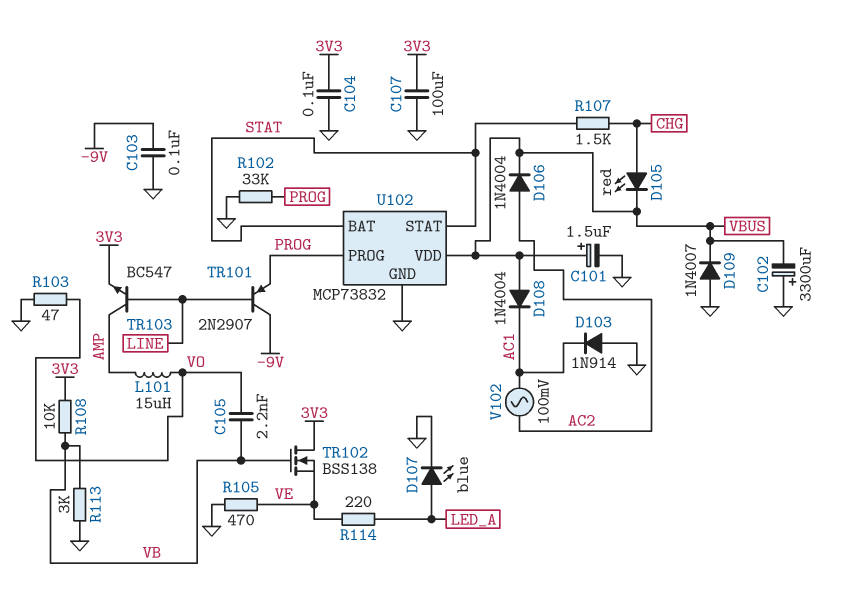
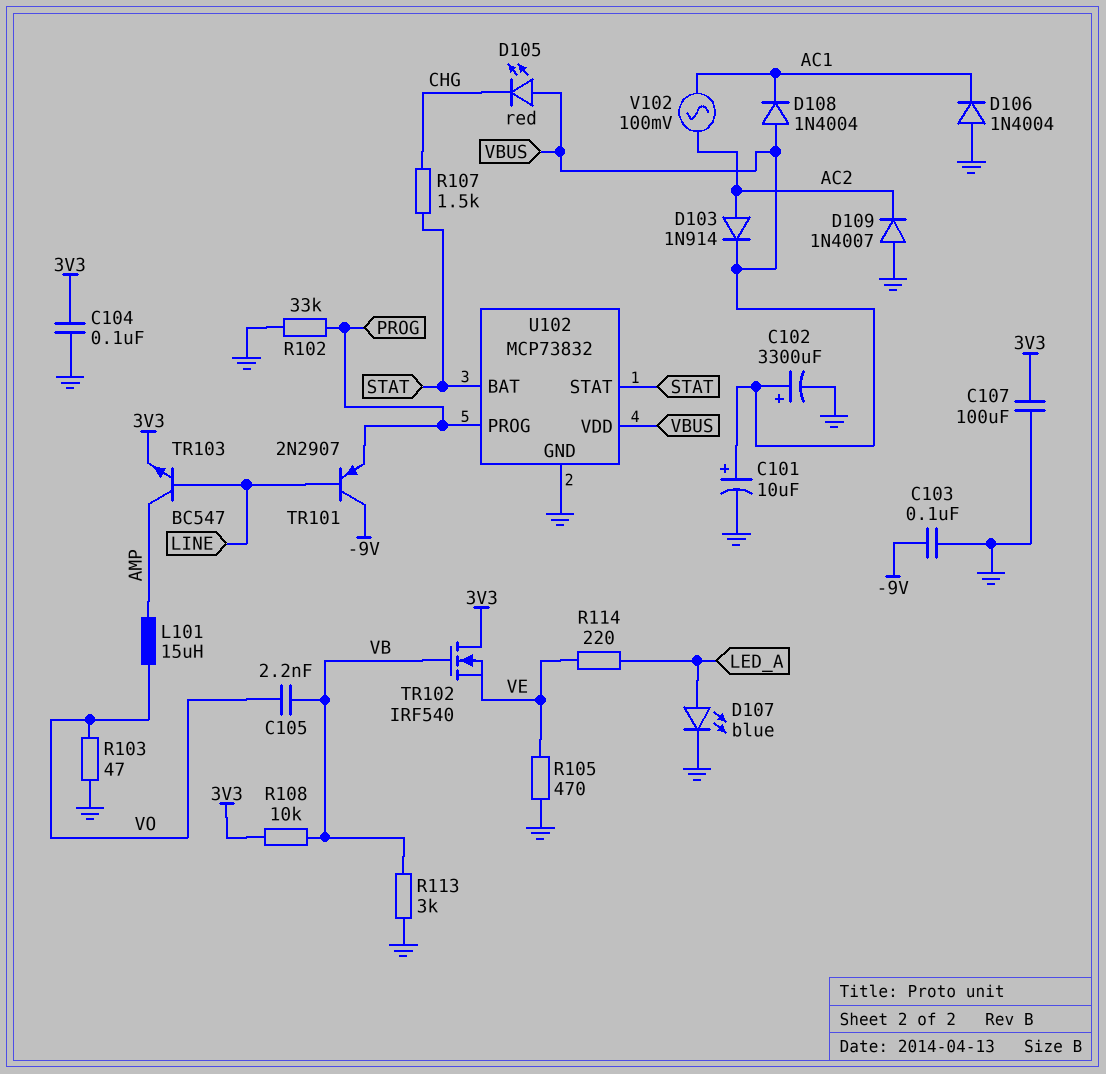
C101: 1.5uF (plus VBUS, minus GND) -> 10uF (plus VBUS, minus GND)
C102: 3300uF (plus GND, minus VBUS) -> 3300uF (plus VBUS, minus GND)
D103: diode 1N914 (A GND, K AC1) -> diode 1N914 (A AC2, K VBUS)
D105: LED red (A CHG, K VBUS) -> LED red (A VBUS, K CHG)
D106: diode 1N4004 (A AC2, K VBUS) -> diode 1N4004 (A GND, K AC1)
D109: diode 1N4007 (A GND, K VBUS) -> diode 1N4007 (A GND, K AC2)
TR102: NMOS BSS138 (G VB, D 3V3, S VE) -> NMOS IRF540 (G VB, D 3V3, S VE)

